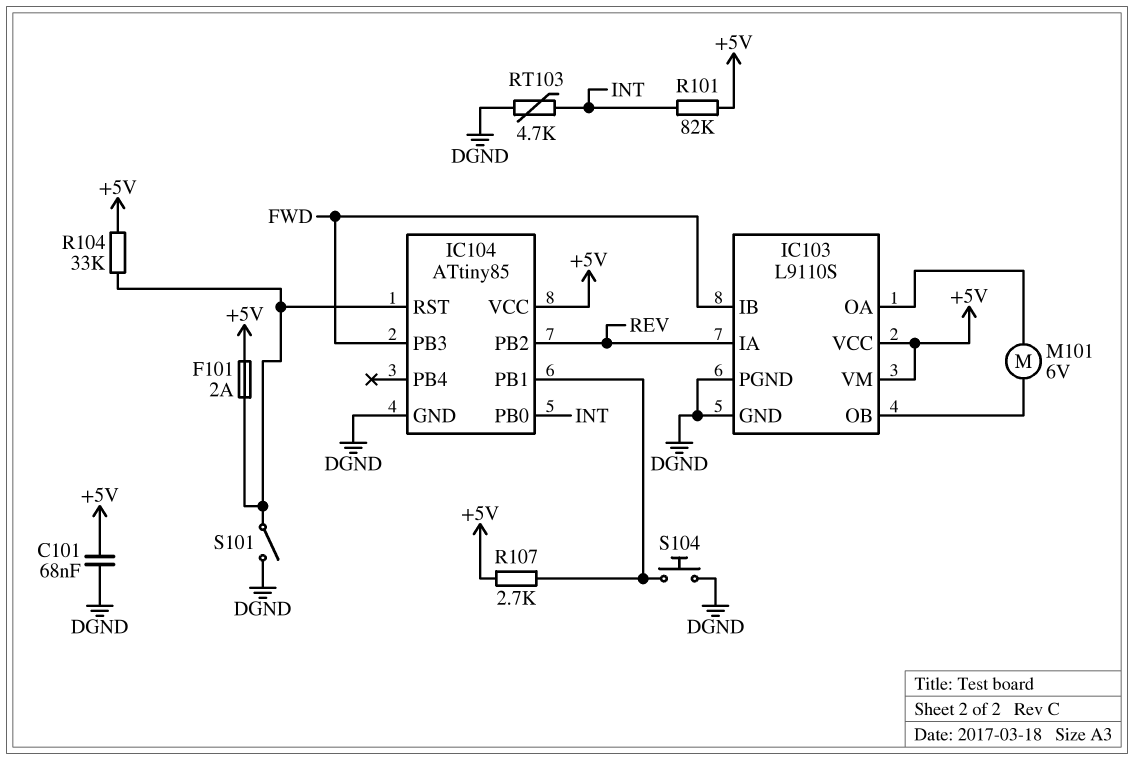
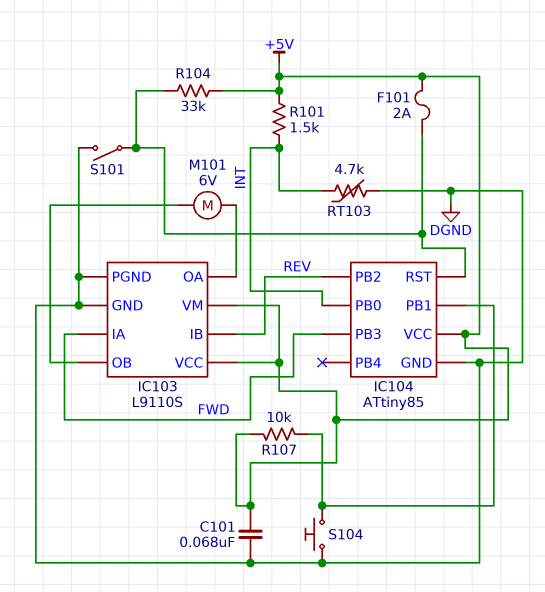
IC103 pin IA: REV -> FWD
IC103 pin IB: FWD -> REV
R101: 82k (+5V, INT) -> 1.5k (+5V, INT)
R107: 2.7k (+5V, IC104/PB1) -> 10k (+5V, IC104/PB1)

